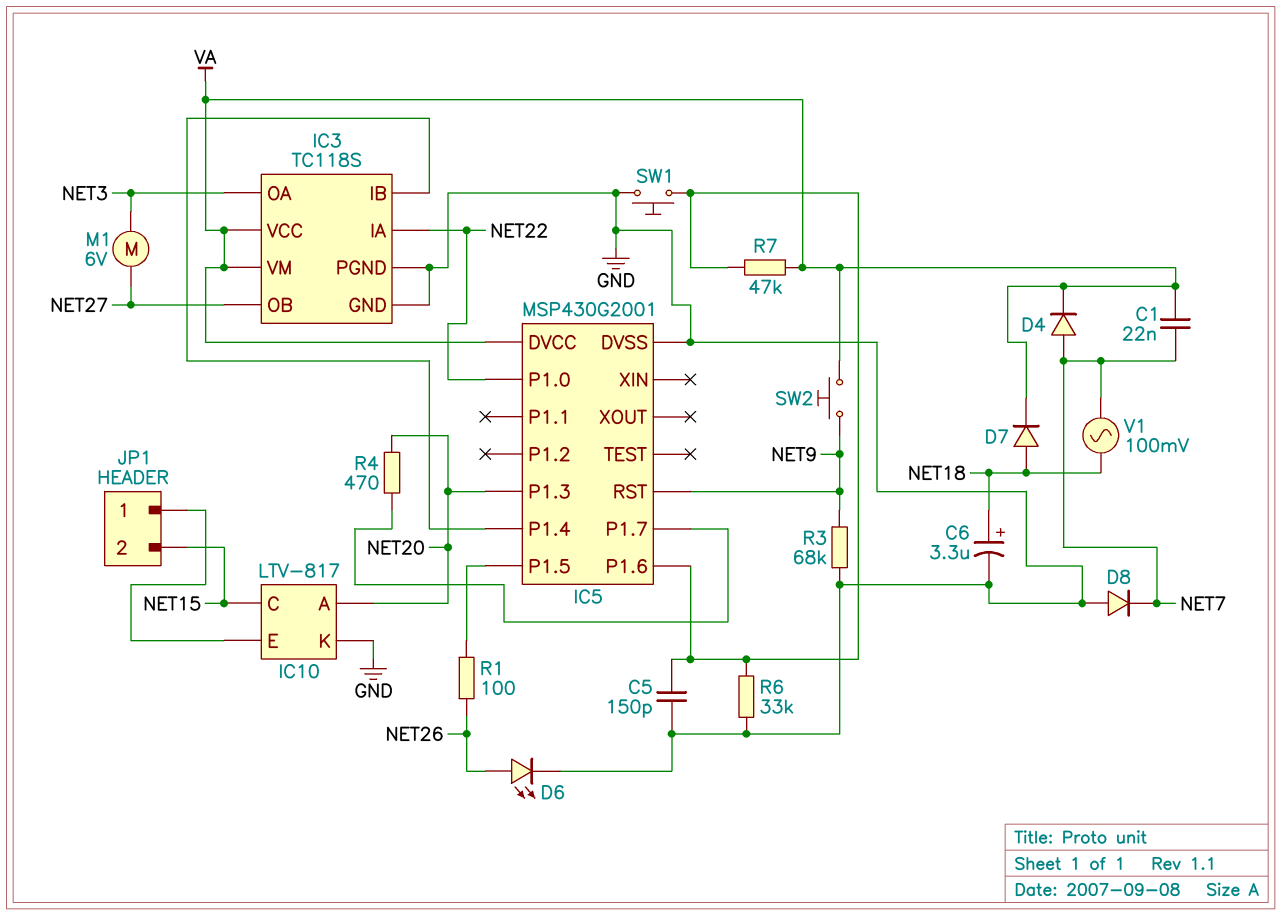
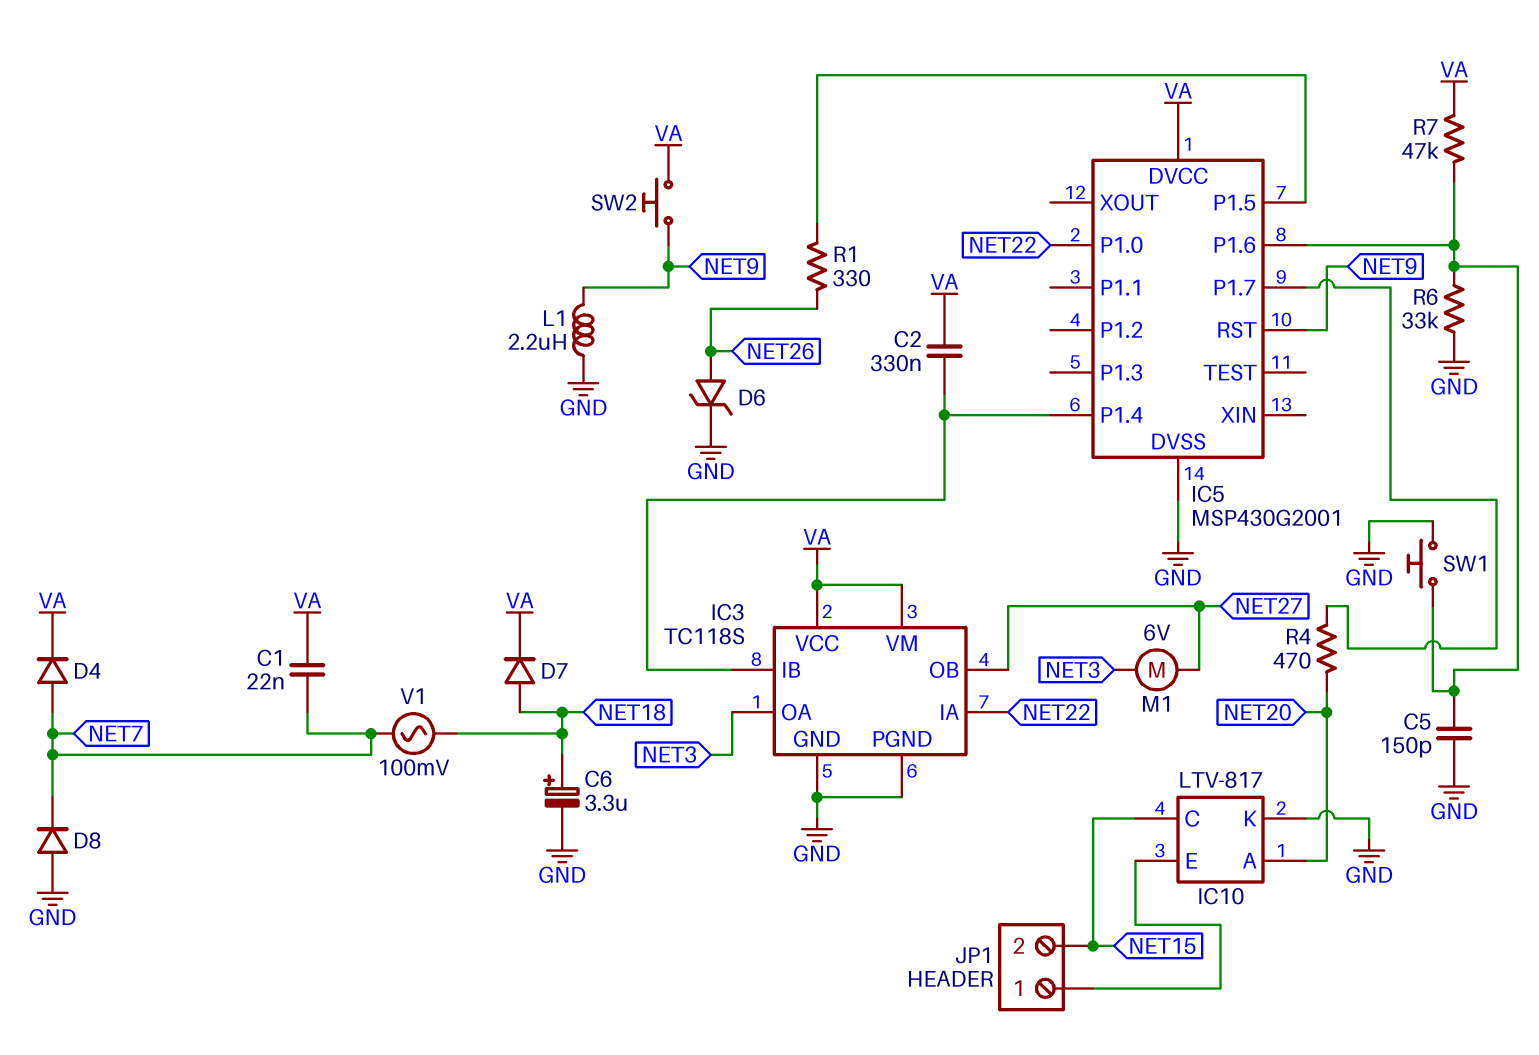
C2: none -> 330nF (IC3/IB, VA)
D6: LED (A NET26, K GND) -> zener (A NET26, K GND)
IC5 pin P1.3: NET20 -> none
L1: none -> 2.2uH (GND, NET9)
R1: 100 (IC5/P1.5, NET26) -> 330 (IC5/P1.5, NET26)
R3: 68k (GND, NET9) -> none

